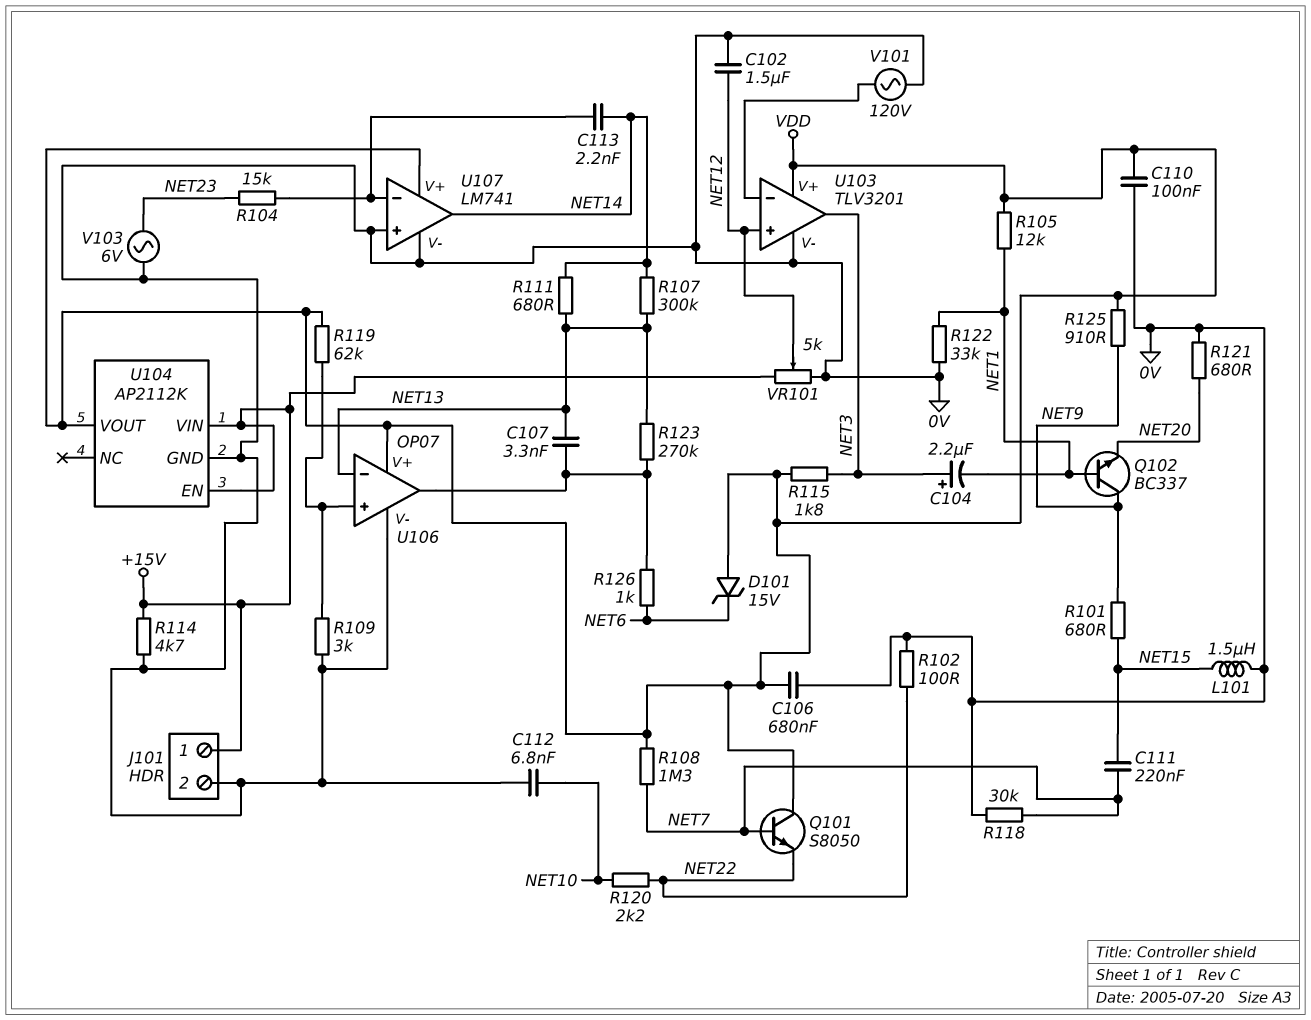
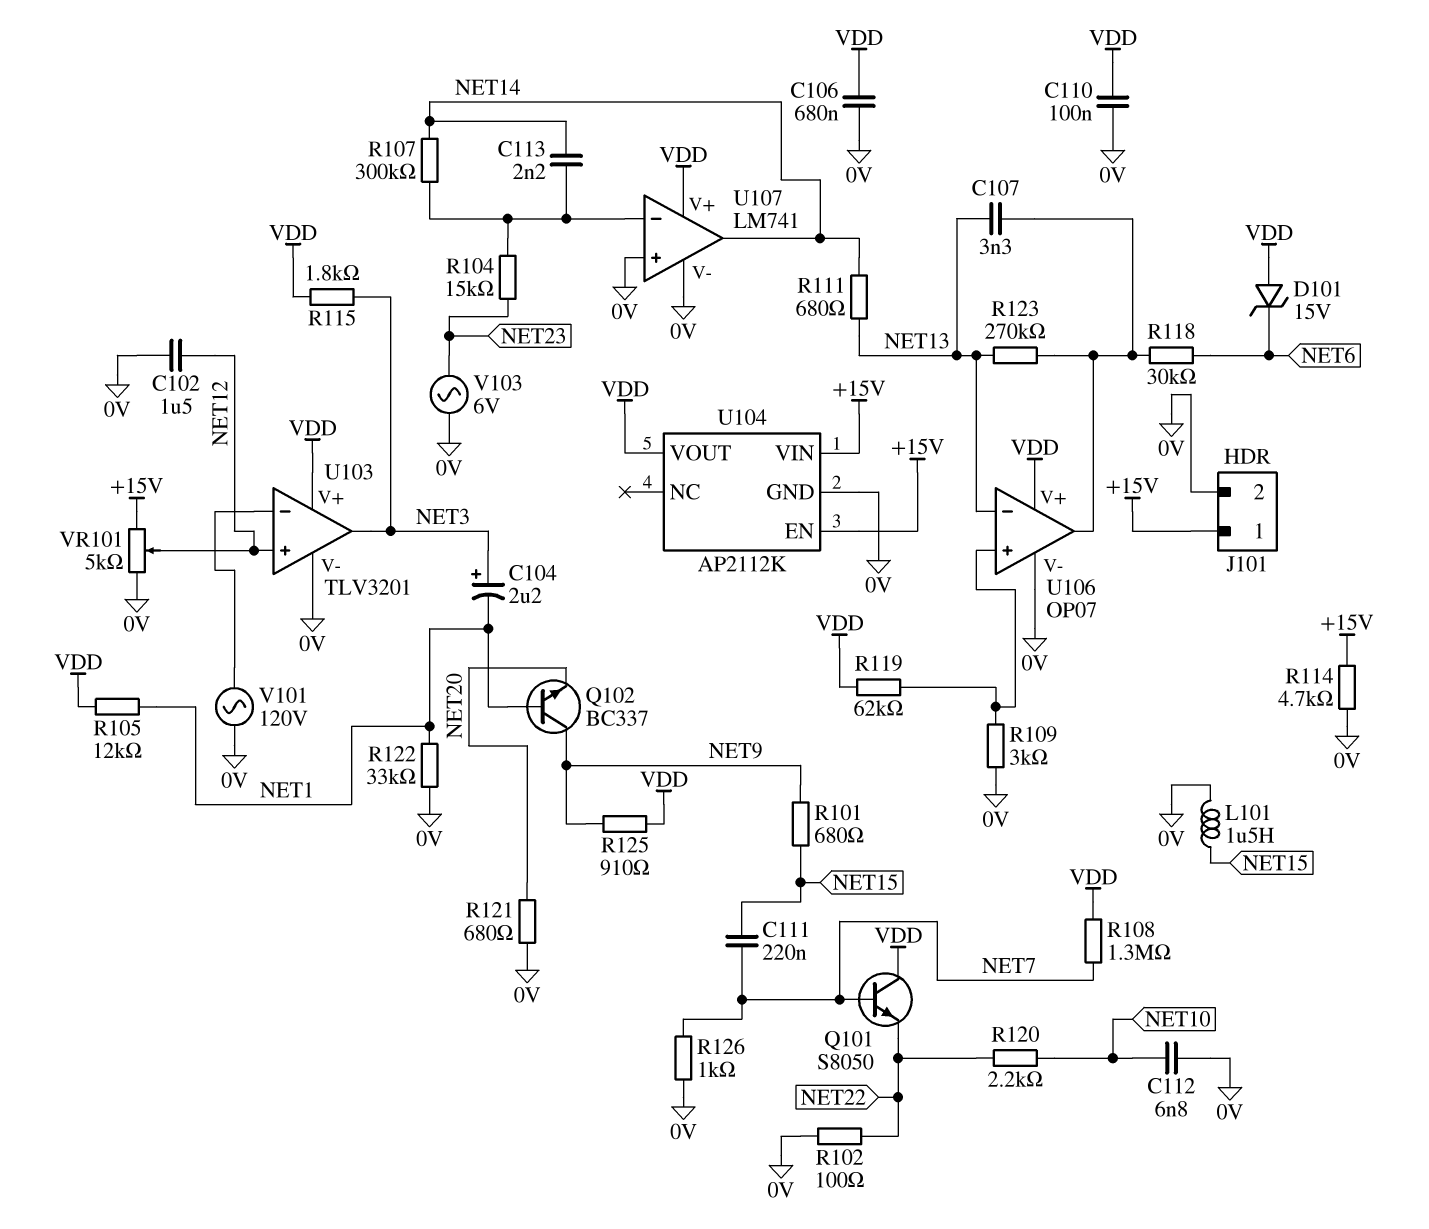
R107: 300k (NET13, NET14) -> 300k (NET14, U107/in-)
R118: 30k (0V, NET7) -> 30k (NET6, U106/out)
R126: 1k (NET6, U106/out) -> 1k (0V, NET7)

